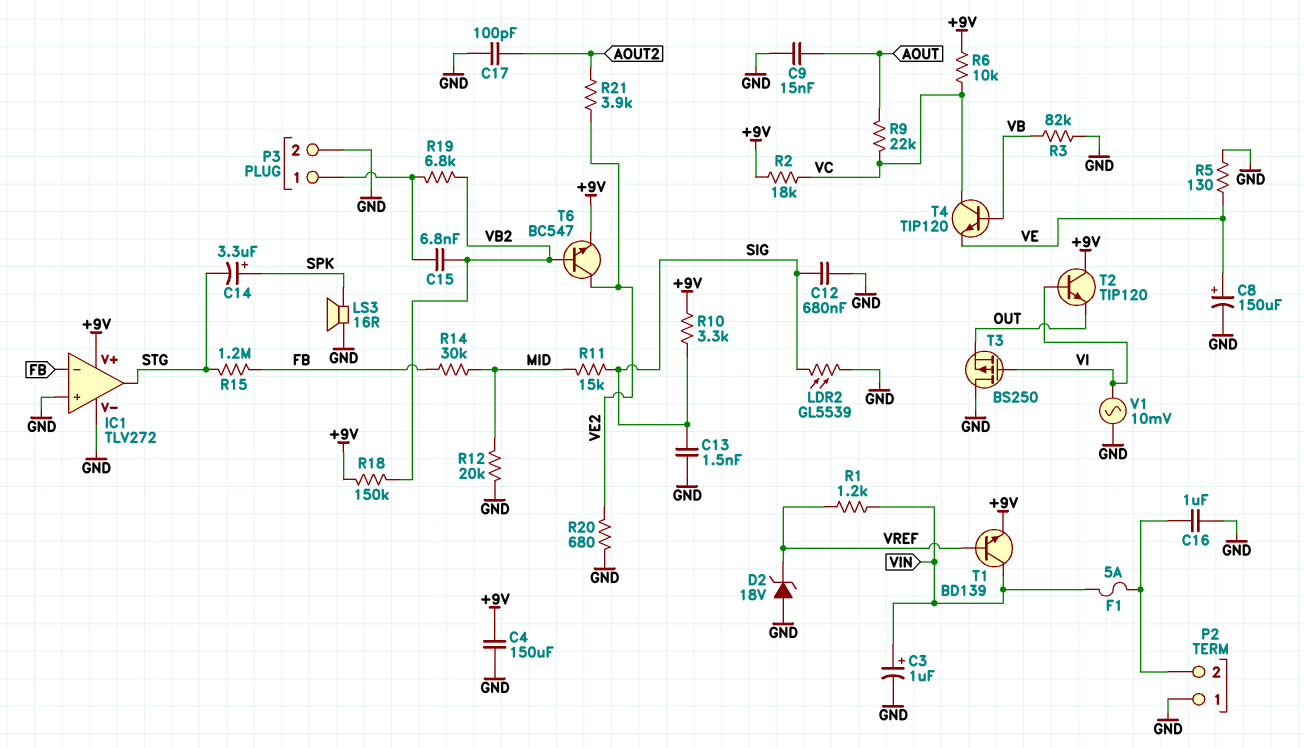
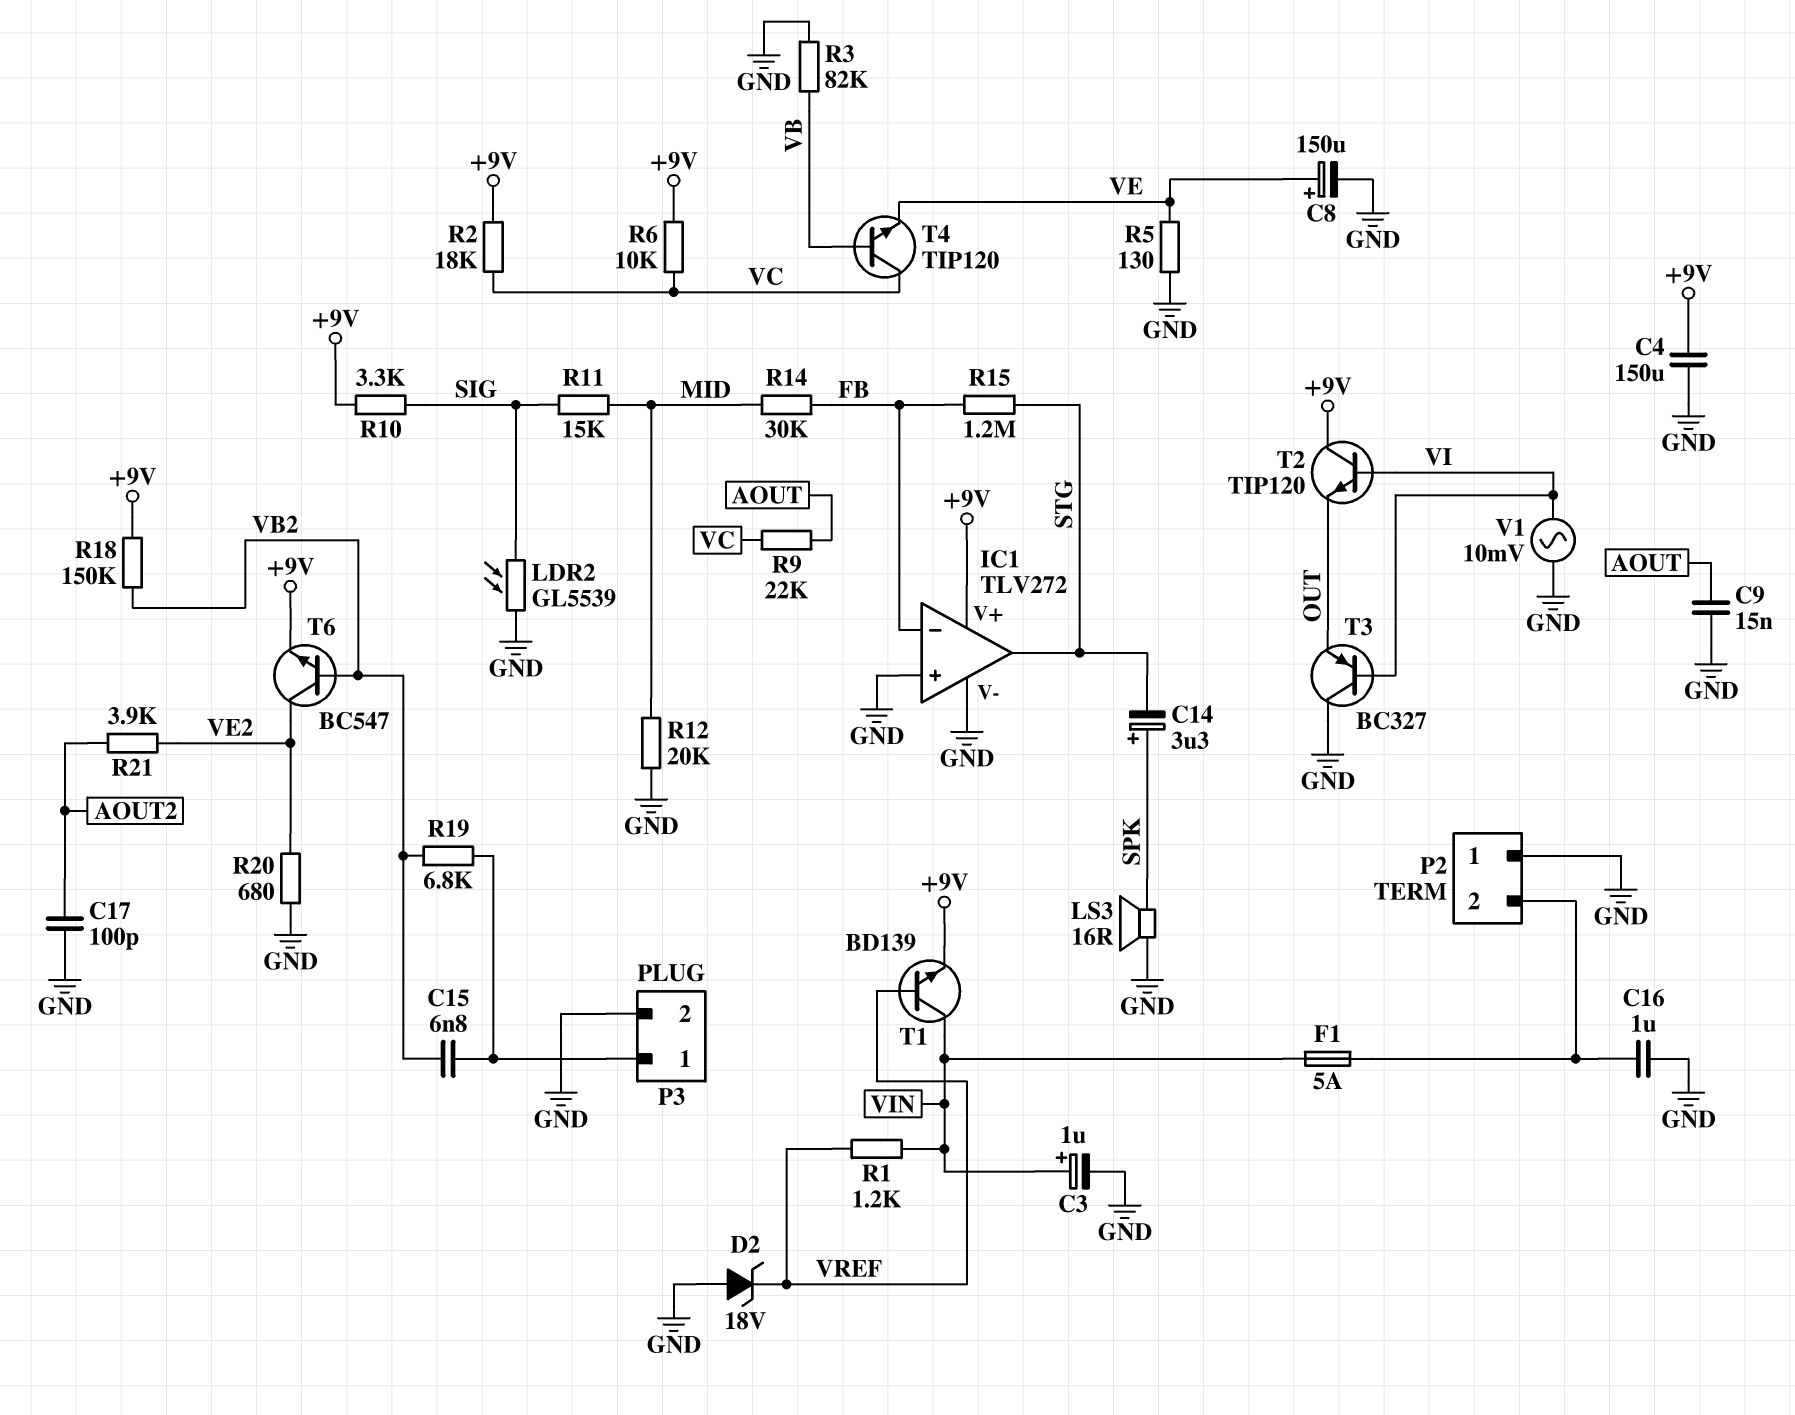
C12: 680nF (GND, SIG) -> none
C13: 1.5nF (GND, SIG) -> none
T3: PMOS BS250 (G VI, D GND, S OUT) -> PNP BC327 (B VI, C GND, E OUT)

